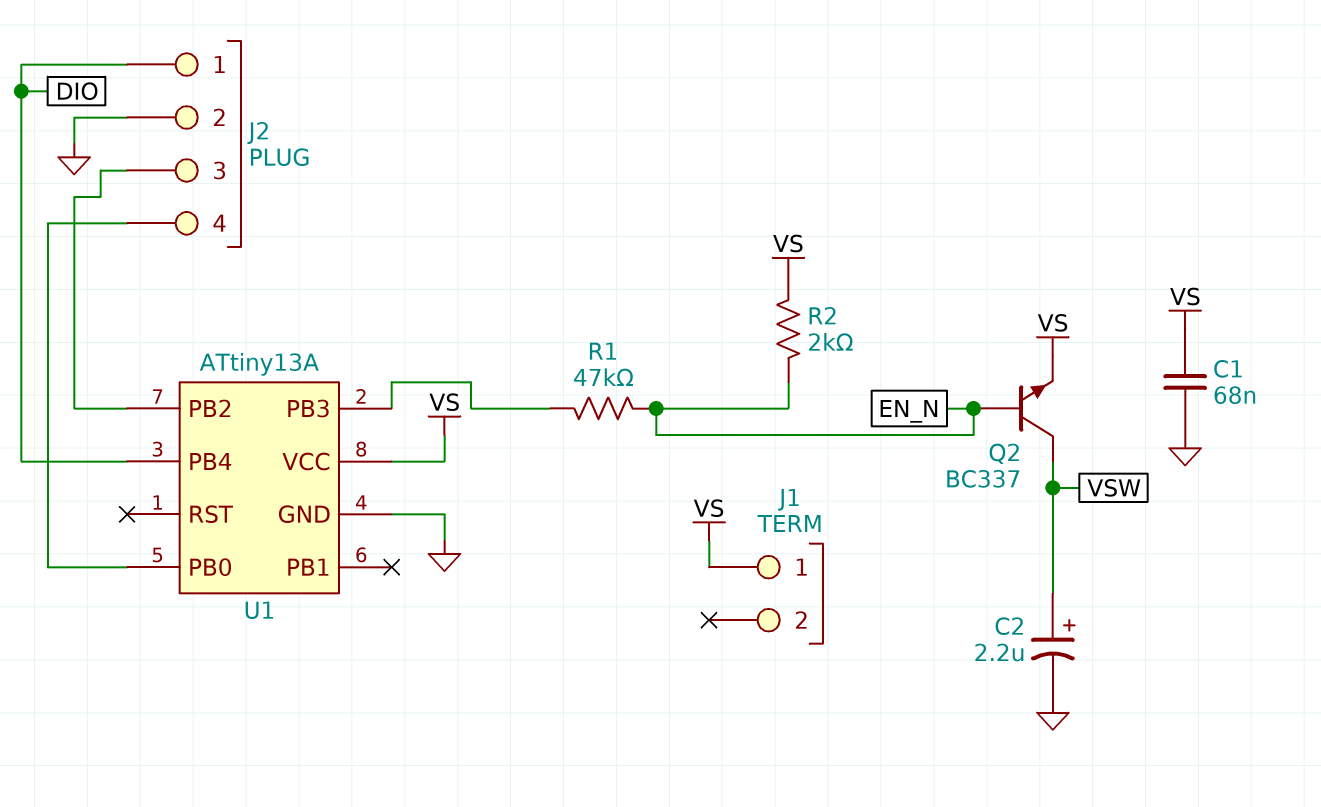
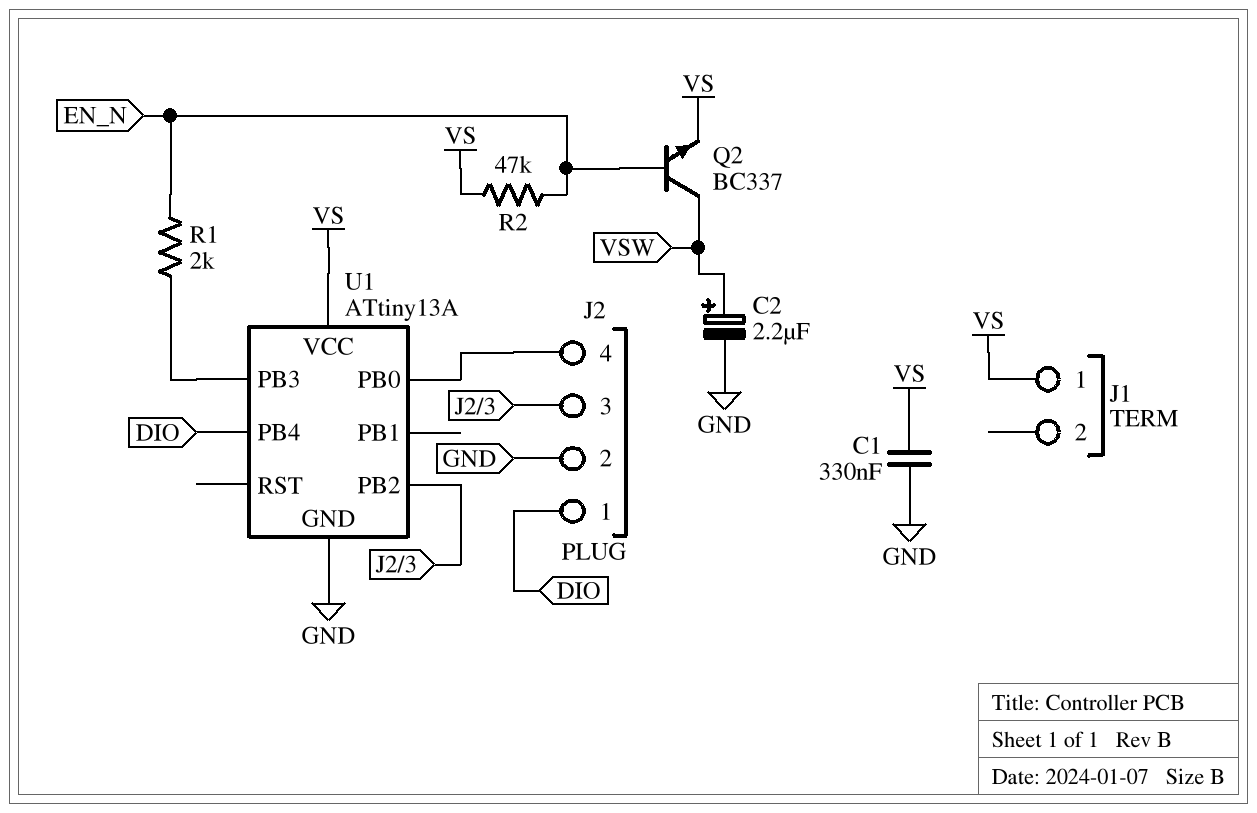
C1: 68nF (GND, VS) -> 330nF (GND, VS)
R1: 47k (EN_N, U1/PB3) -> 2k (EN_N, U1/PB3)
R2: 2k (EN_N, VS) -> 47k (EN_N, VS)

